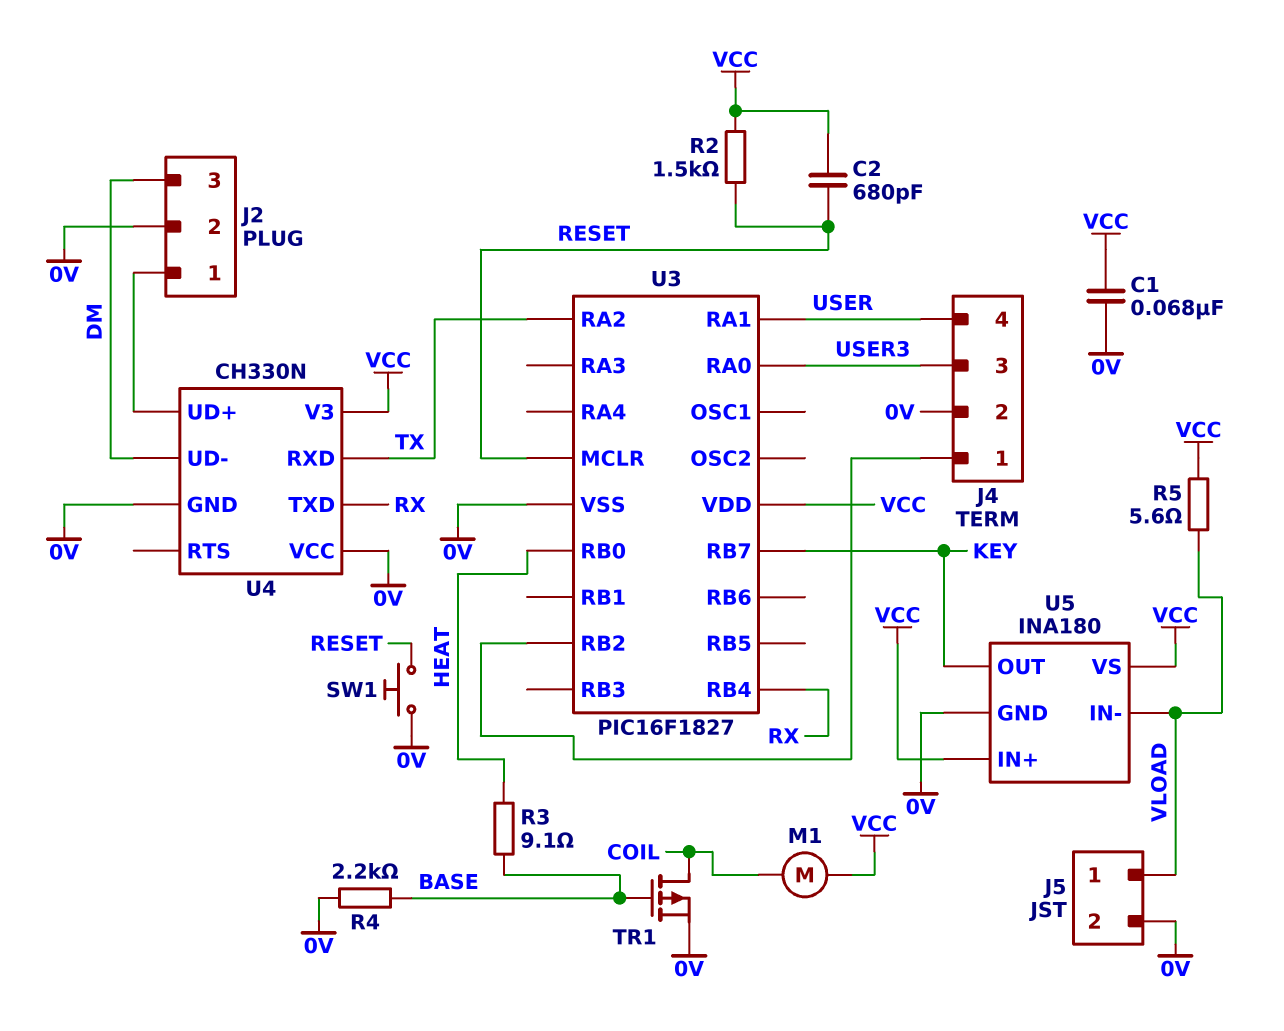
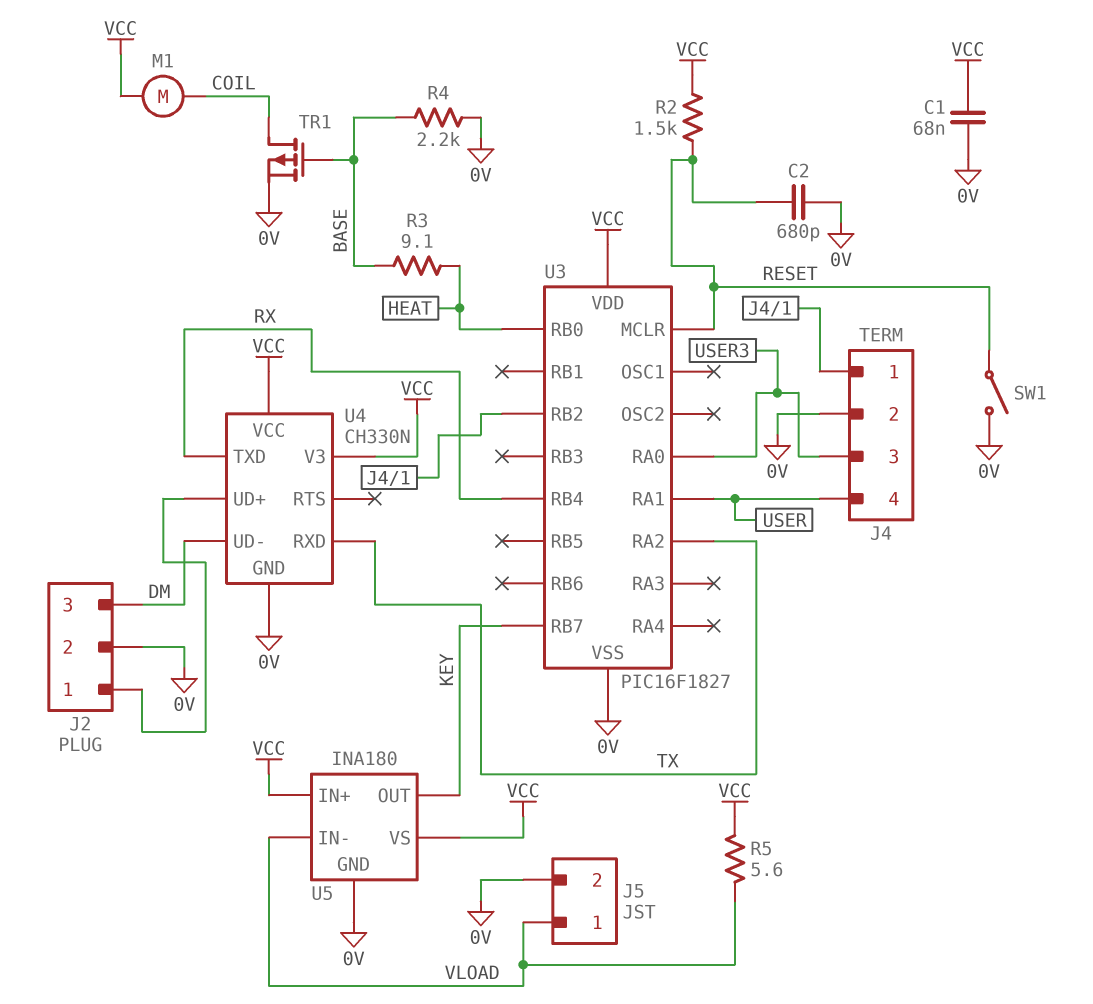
C2: 680pF (RESET, VCC) -> 680pF (0V, RESET)
SW1: button (0V, RESET) -> switch (0V, RESET)
U4 pin VCC: 0V -> VCC

